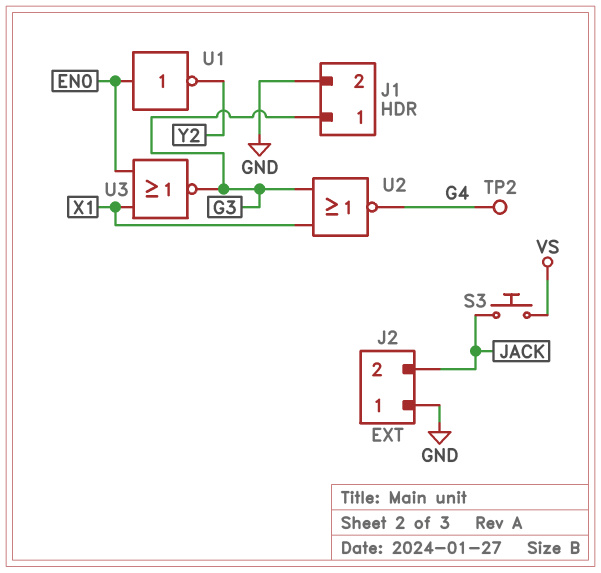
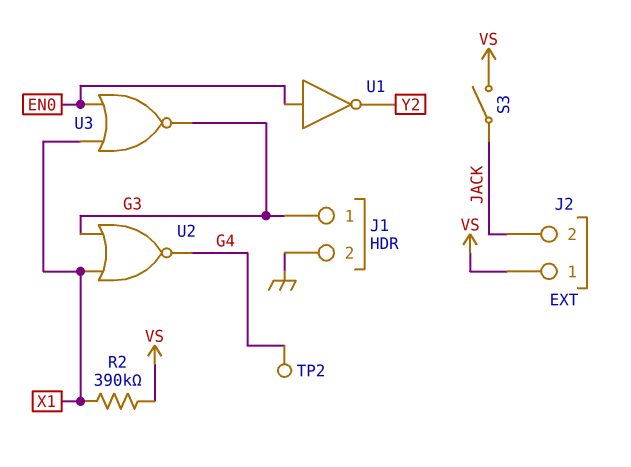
J2 pin 1: GND -> VS
R2: none -> 390k (VS, X1)
S3: button (JACK, VS) -> switch (JACK, VS)

